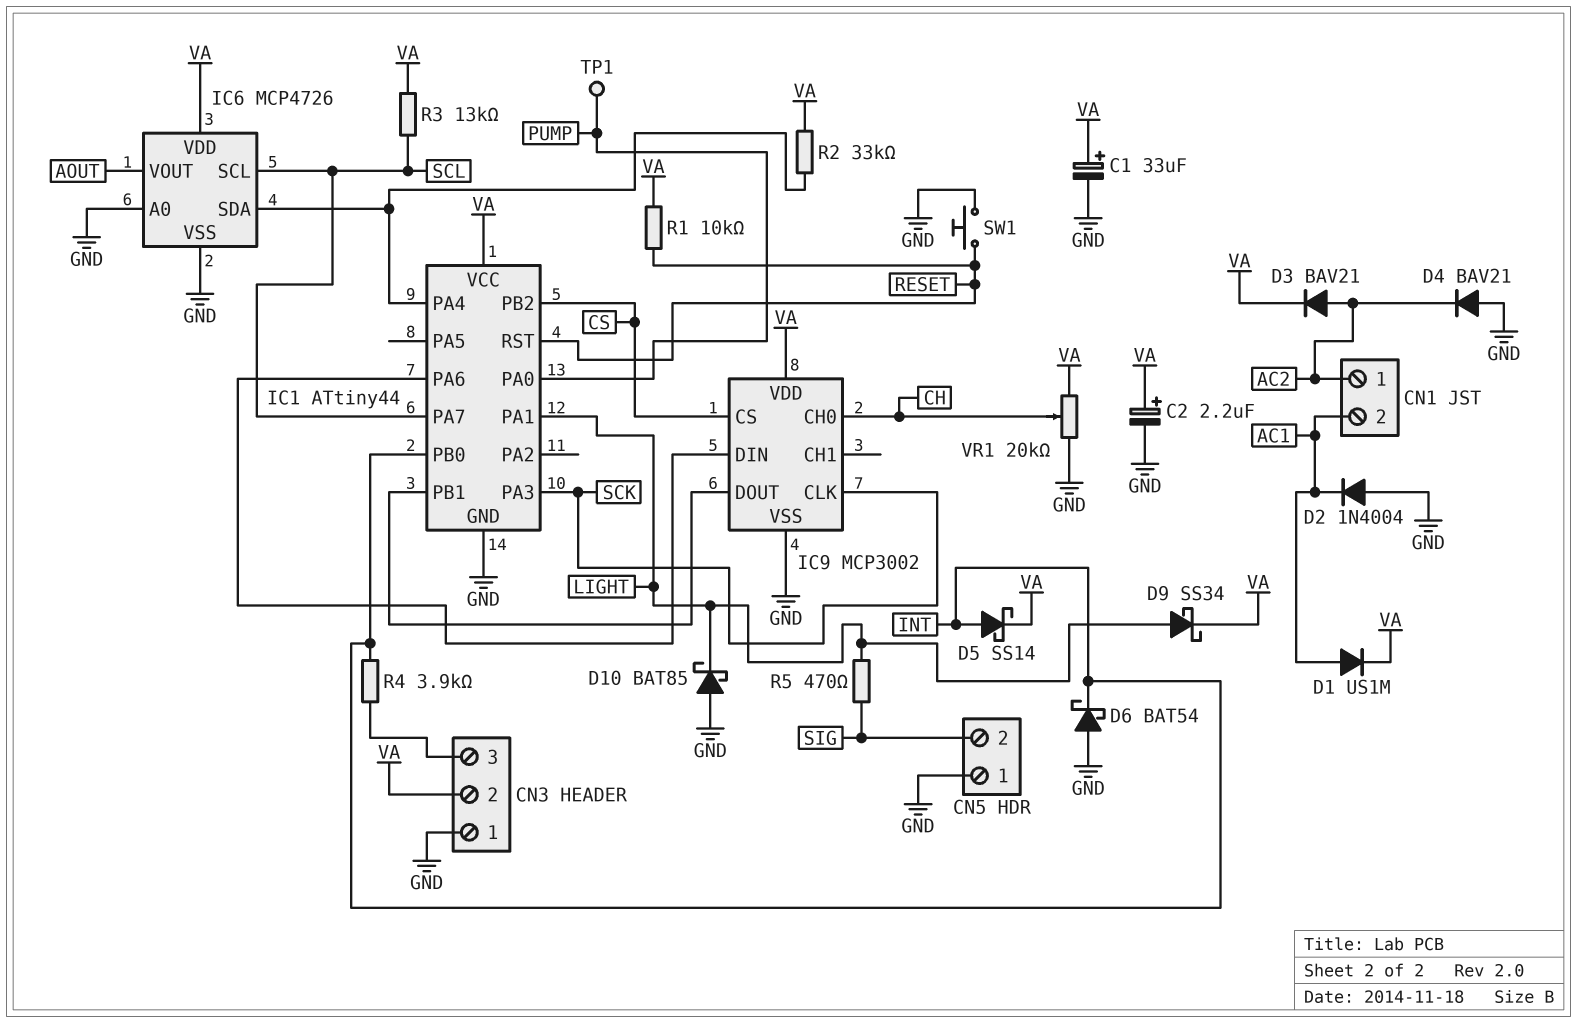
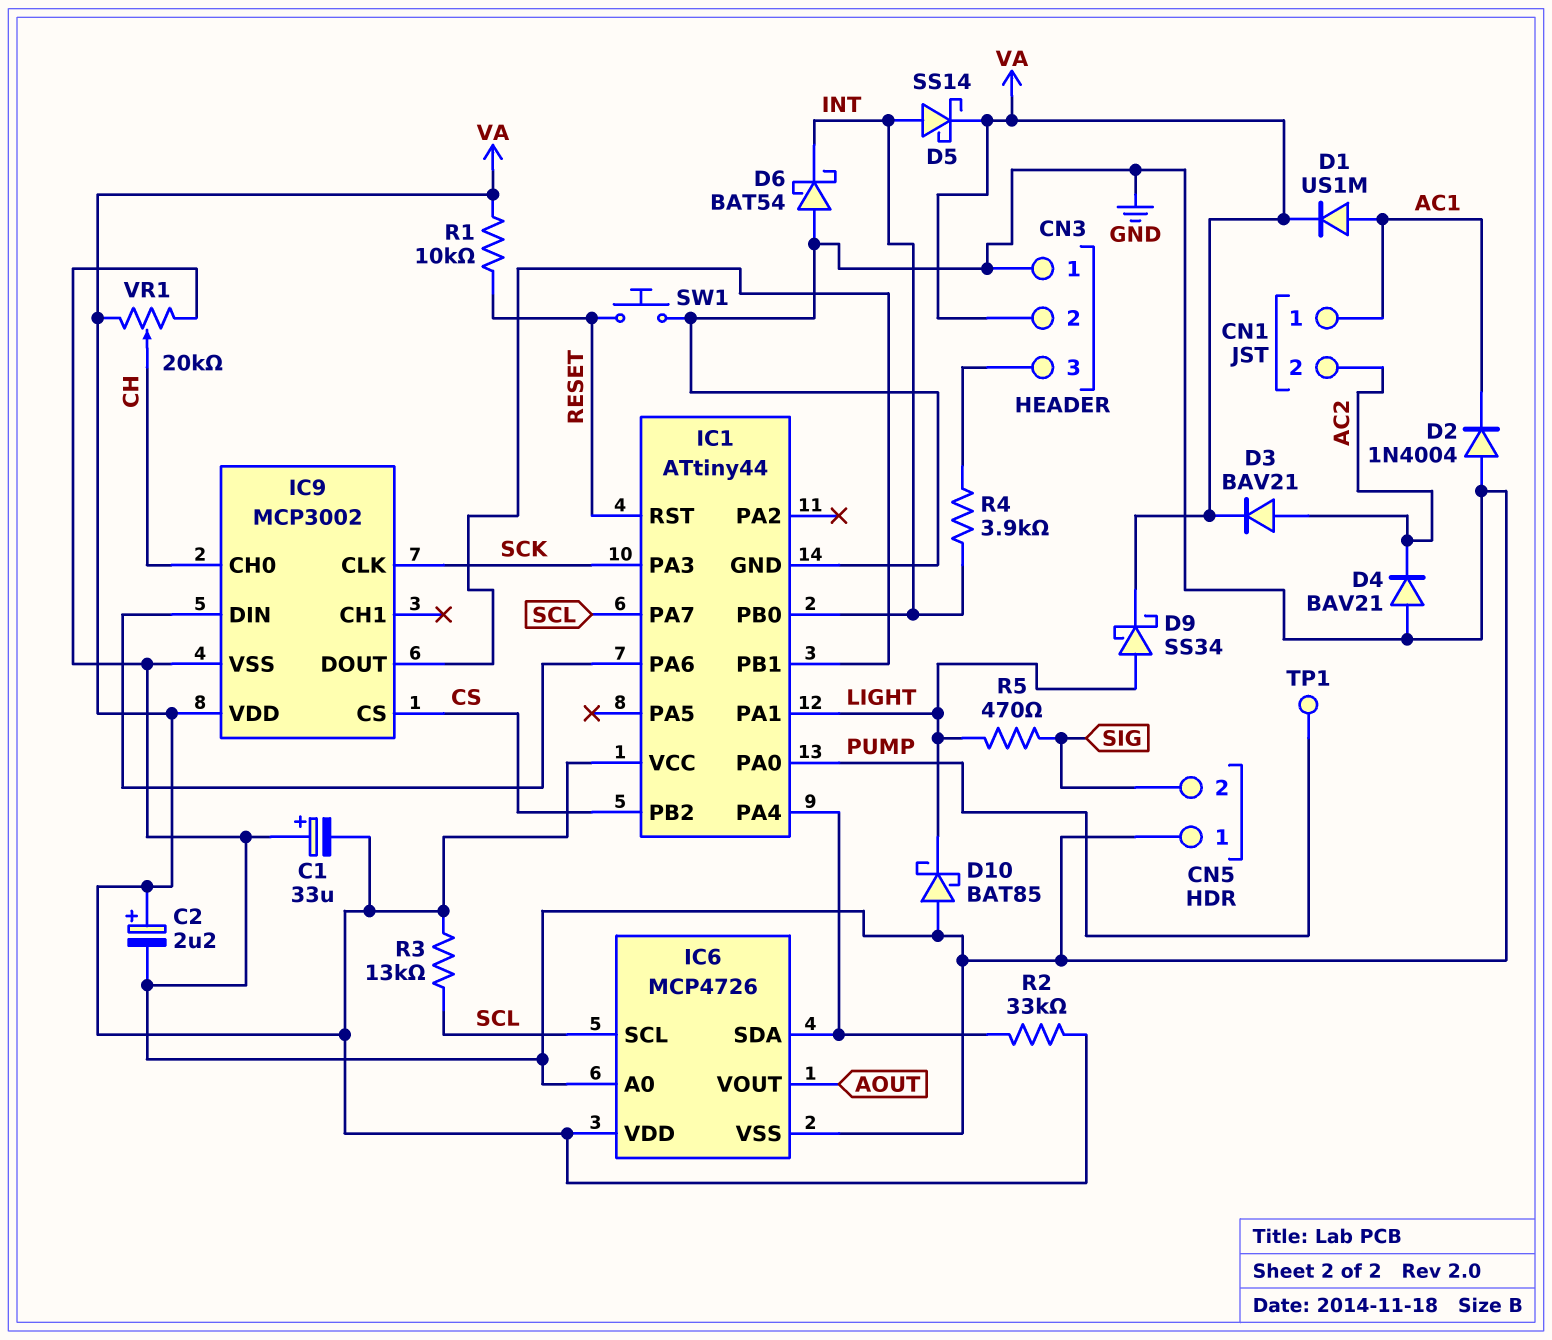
C1: 33uF (plus VA, minus GND) -> 33uF (plus GND, minus VA)
CN1 pin 1: AC2 -> AC1
CN1 pin 2: AC1 -> AC2

